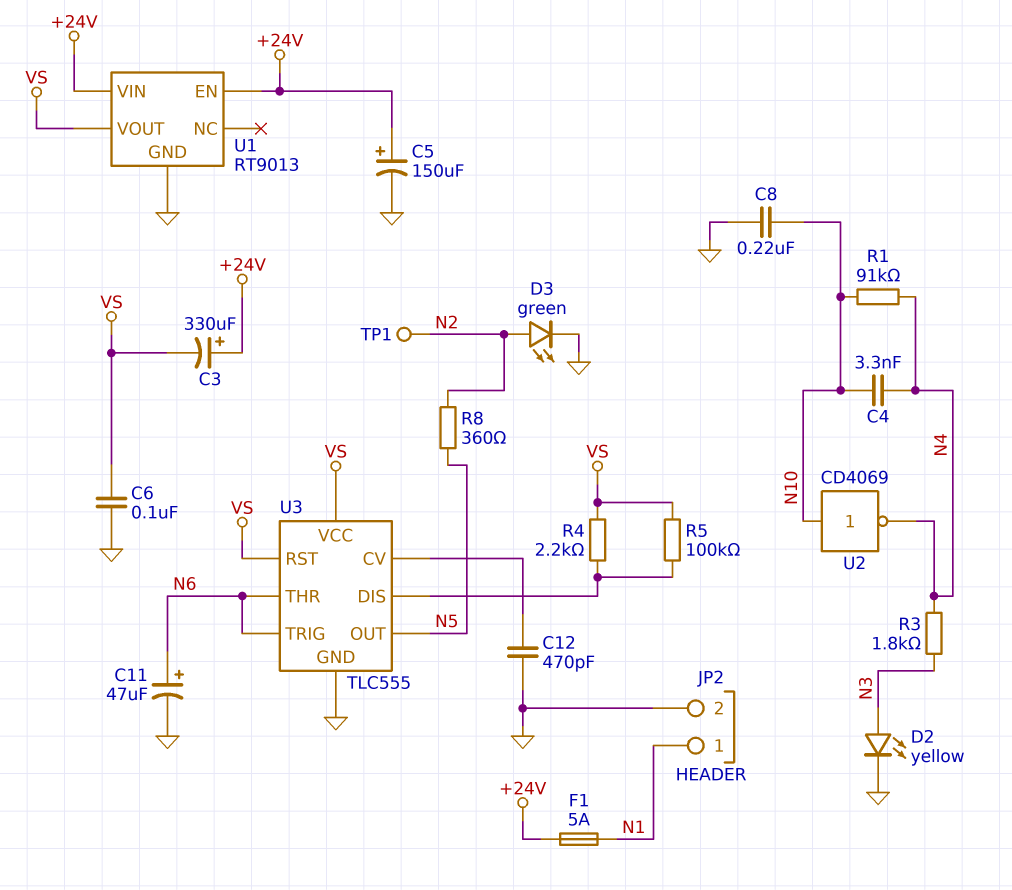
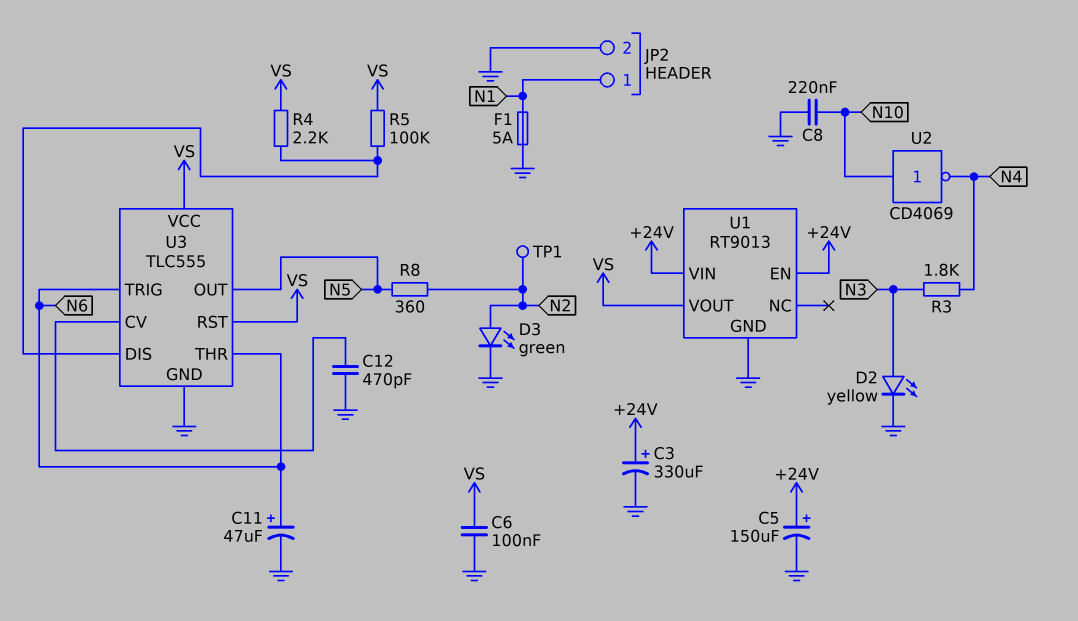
C3: 330uF (plus +24V, minus VS) -> 330uF (plus +24V, minus GND)
C4: 3.3nF (N4, N10) -> none
F1: 5A (+24V, N1) -> 5A (GND, N1)
R1: 91k (N4, N10) -> none

